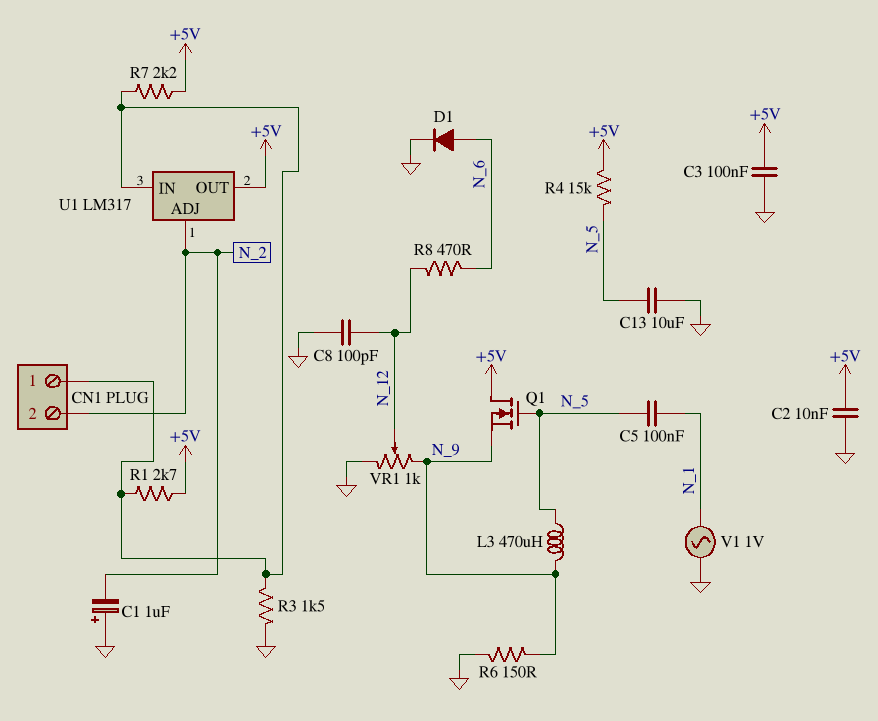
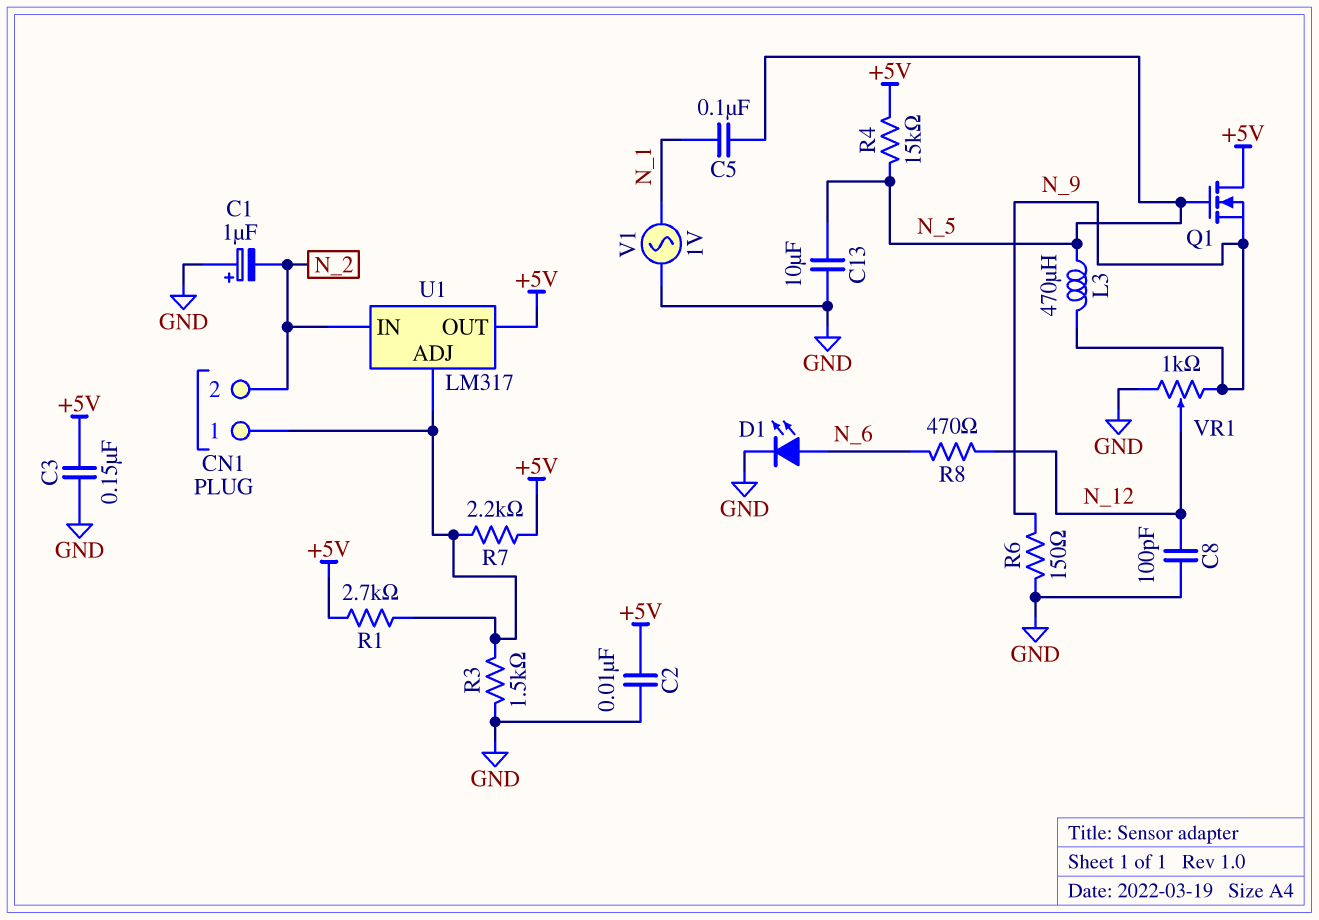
C3: 100nF (+5V, GND) -> 150nF (+5V, GND)
D1: diode (A N_6, K GND) -> LED (A N_6, K GND)
U1 pin ADJ: N_2 -> CN1/1
U1 pin IN: CN1/1 -> N_2

